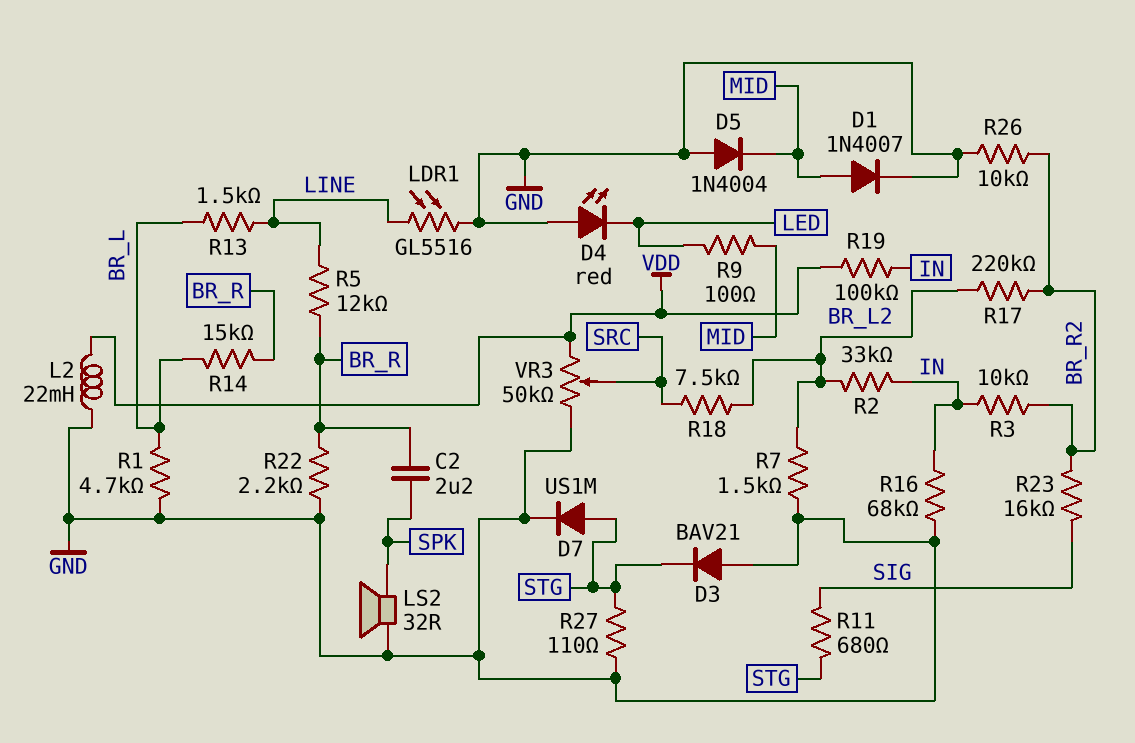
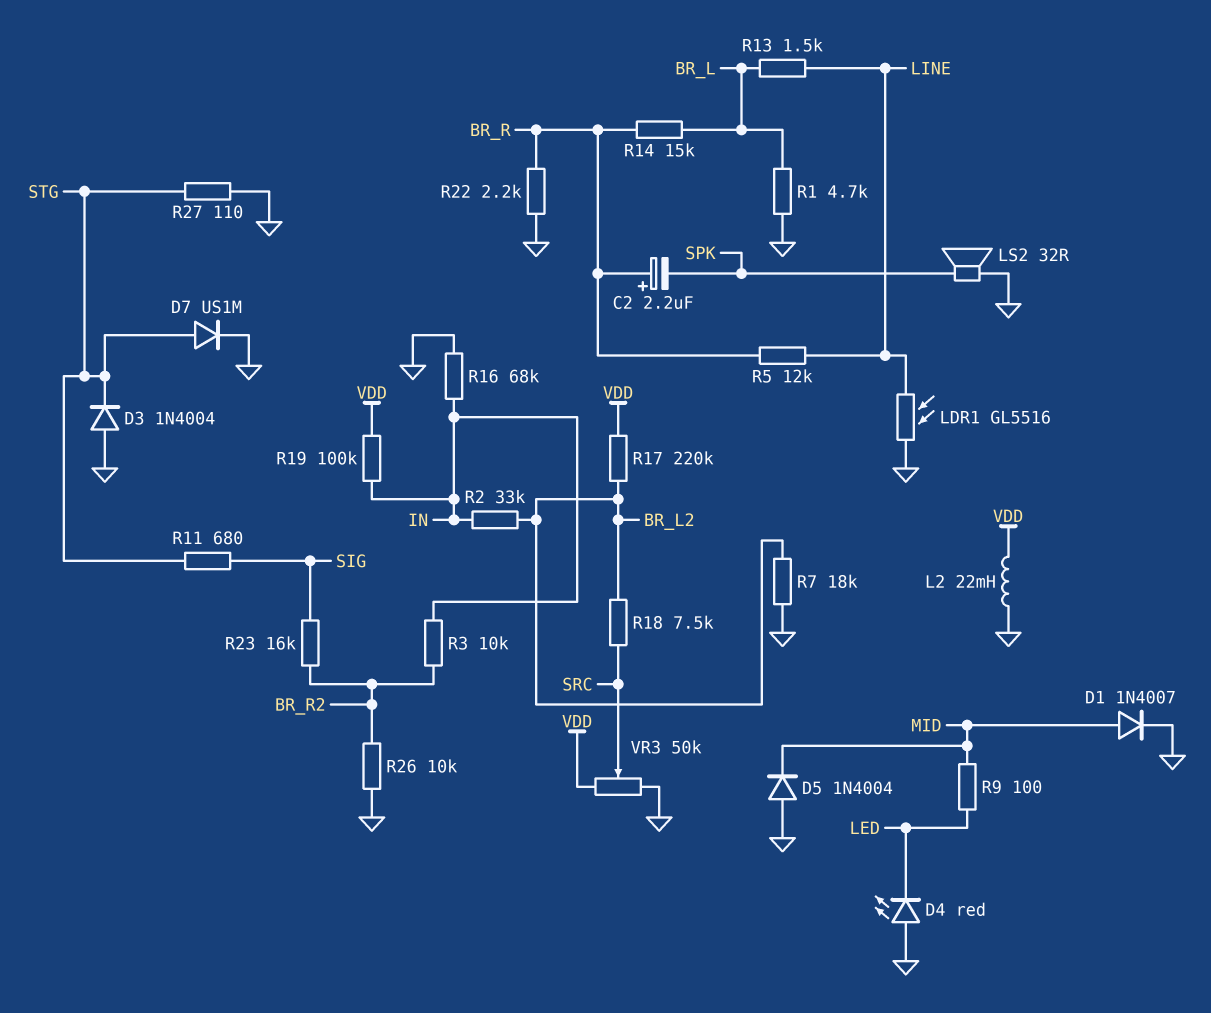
C2: 2.2uF (BR_R, SPK) -> 2.2uF (plus BR_R, minus SPK)
D3: diode BAV21 (A GND, K STG) -> diode 1N4004 (A GND, K STG)
R7: 1.5k (BR_L2, GND) -> 18k (BR_L2, GND)
R17: 220k (BR_L2, BR_R2) -> 220k (BR_L2, VDD)

